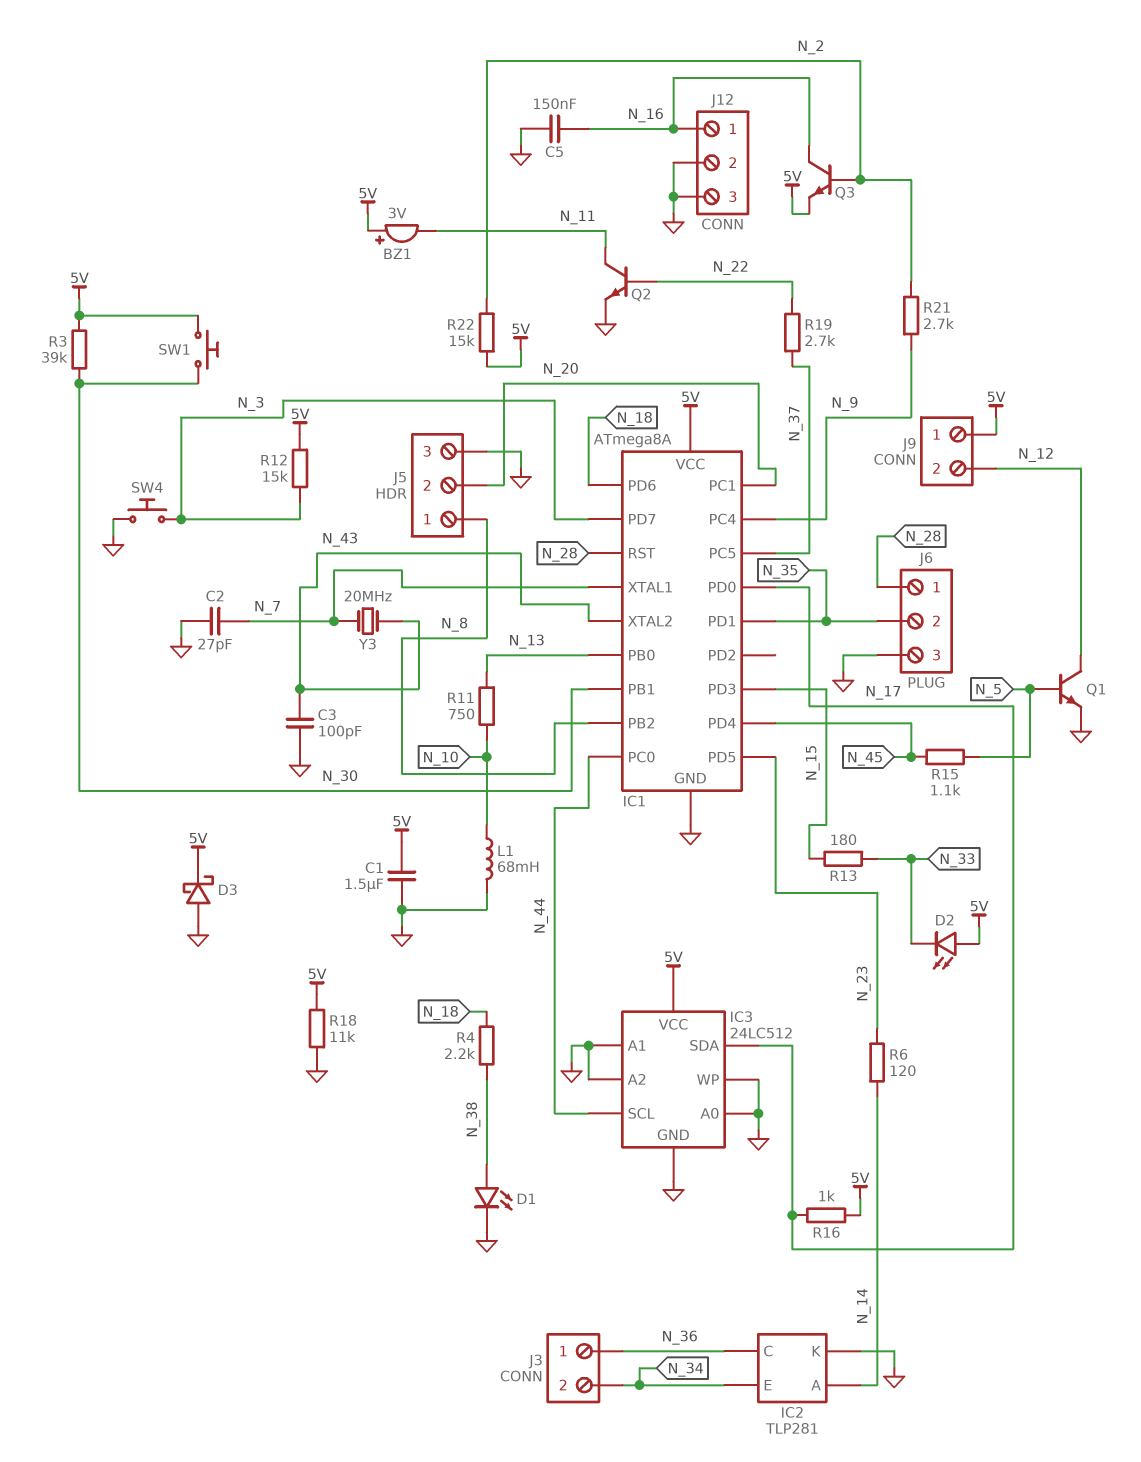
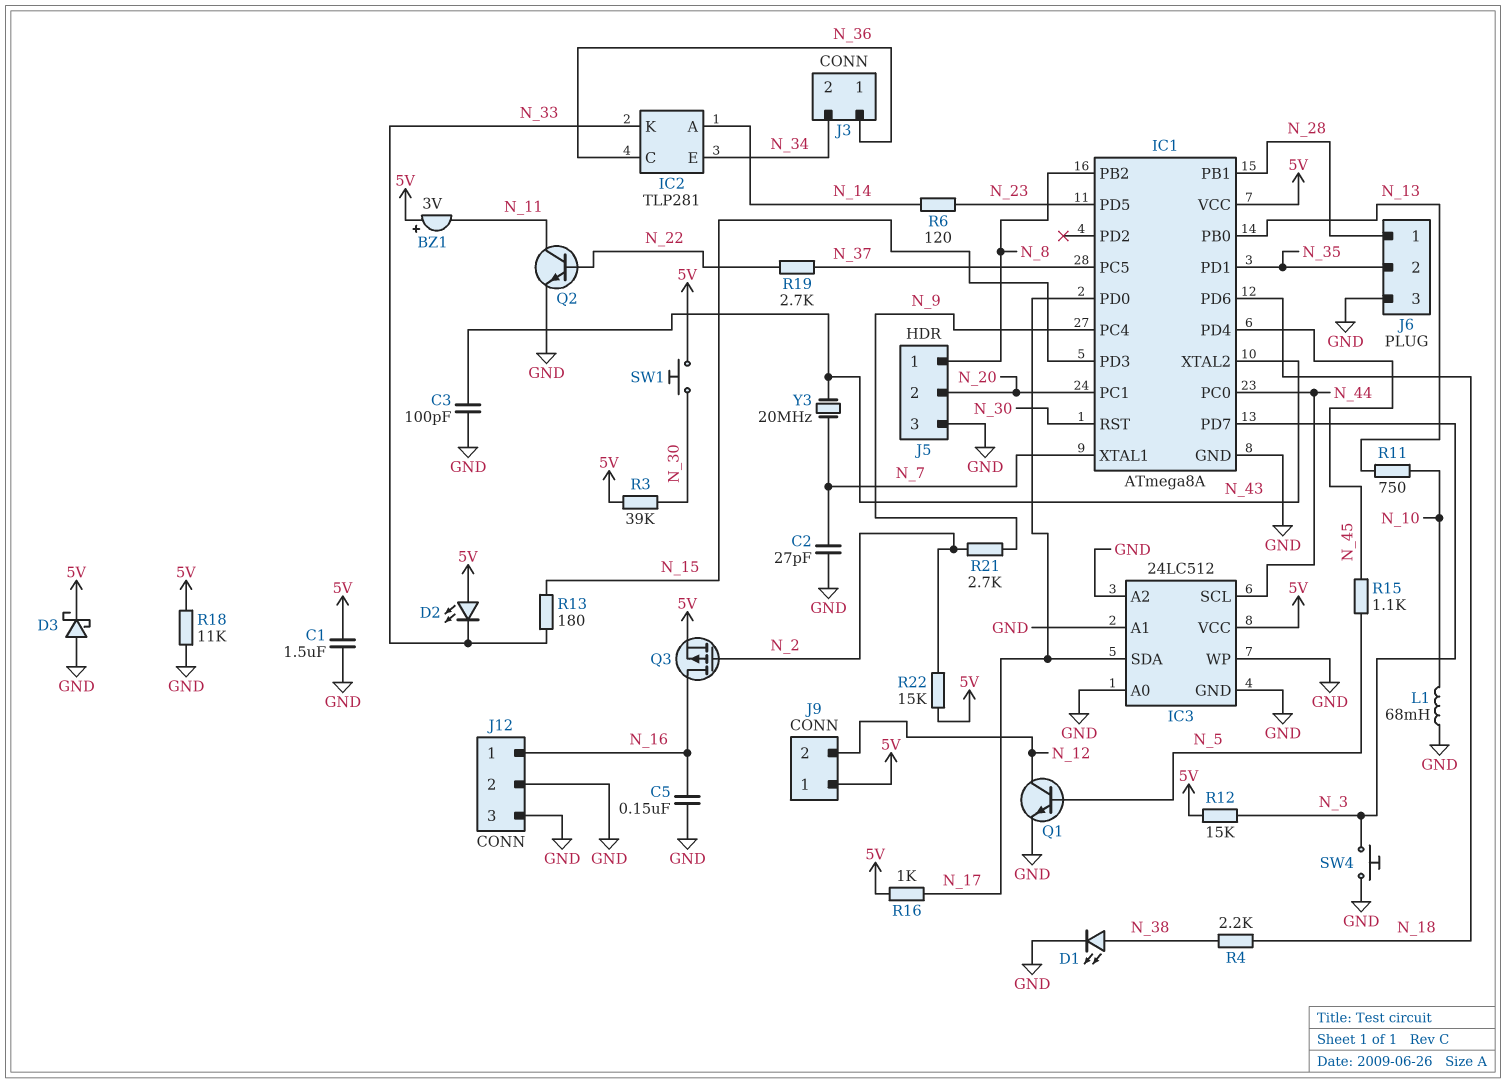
IC1 pin PB1: N_30 -> N_28
IC1 pin RST: N_28 -> N_30
IC2 pin K: GND -> N_33
Q3: NPN (B N_2, C N_16, E 5V) -> PMOS (G N_2, D N_16, S 5V)

